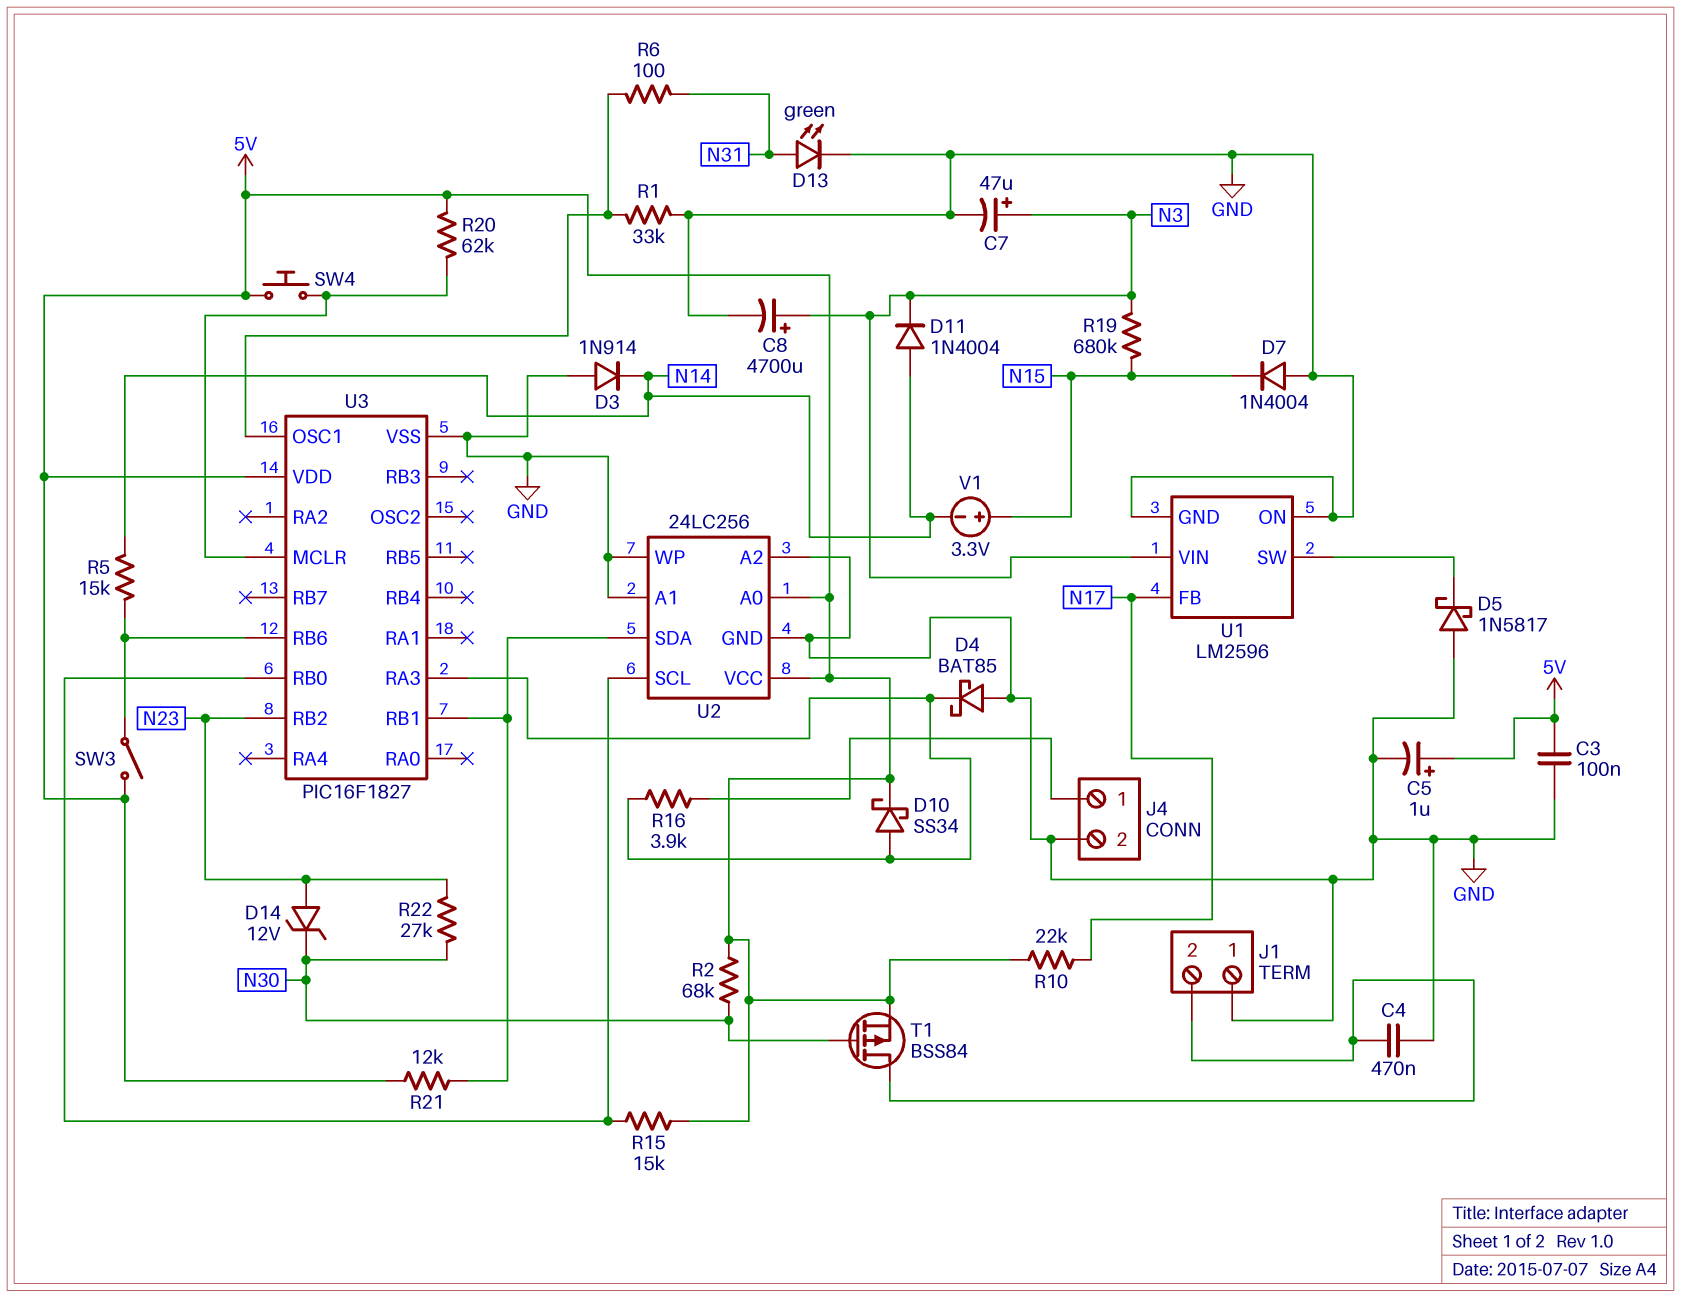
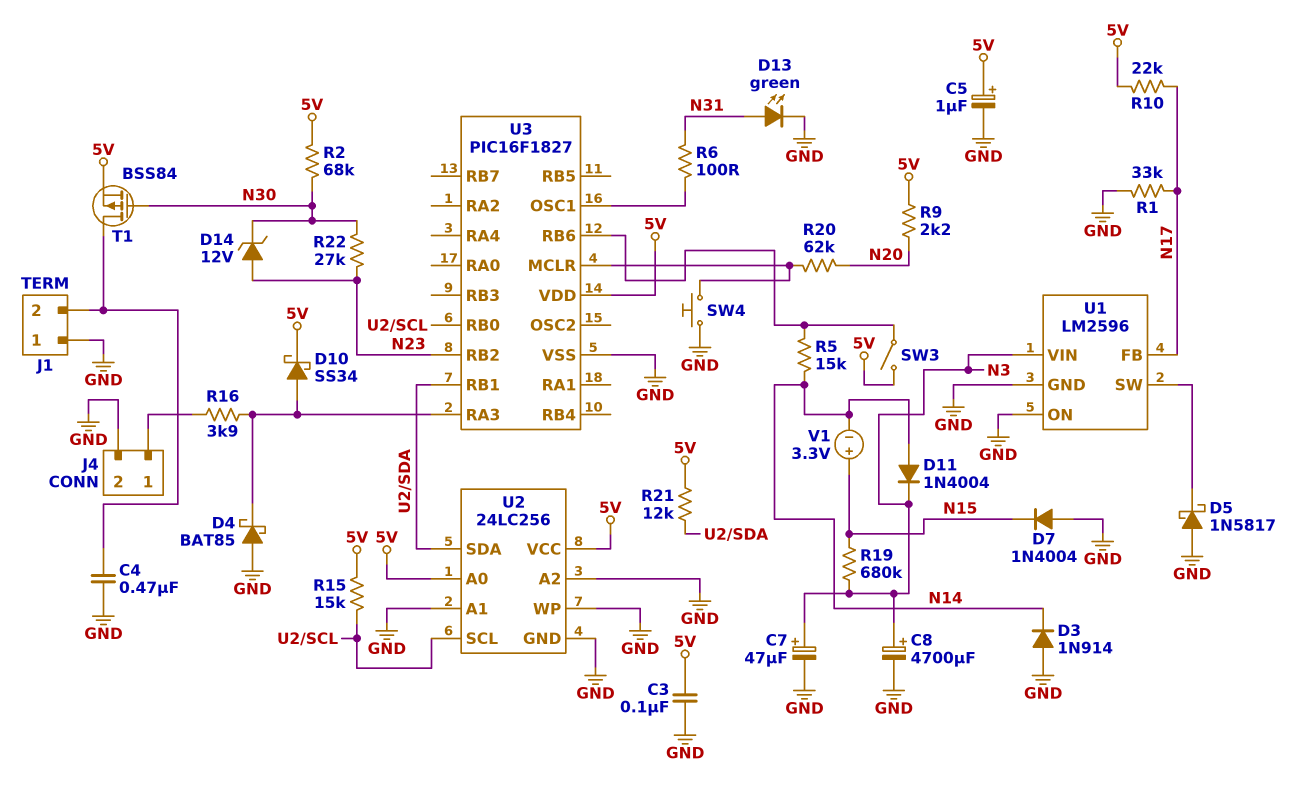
R1: 33k (GND, U3/OSC1) -> 33k (GND, N17)
R9: none -> 2.2k (5V, N20)
R20: 62k (5V, U3/MCLR) -> 62k (N20, U3/MCLR)
SW4: button (5V, U3/MCLR) -> button (GND, U3/MCLR)

